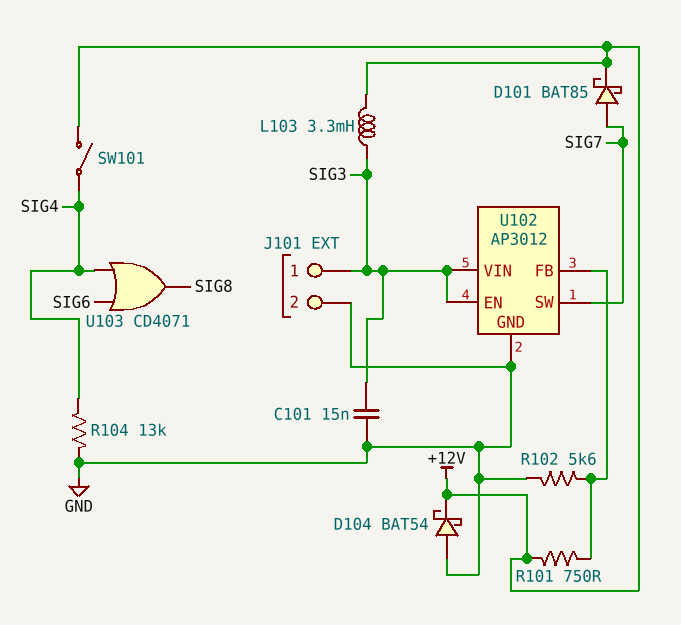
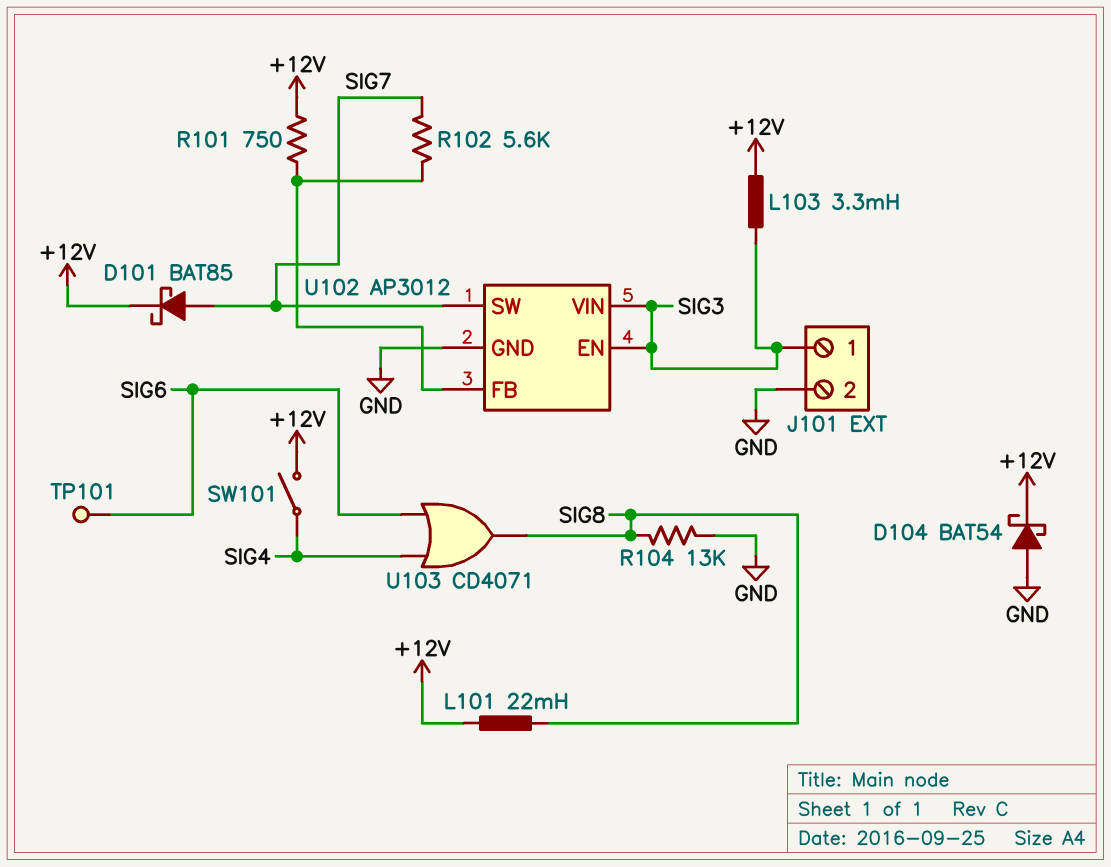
C101: 15nF (GND, SIG3) -> none
L101: none -> 22mH (+12V, SIG8)
R102: 5.6k (GND, U102/FB) -> 5.6k (SIG7, U102/FB)
R104: 13k (GND, SIG4) -> 13k (GND, SIG8)
TP101: none -> test point (SIG6)

